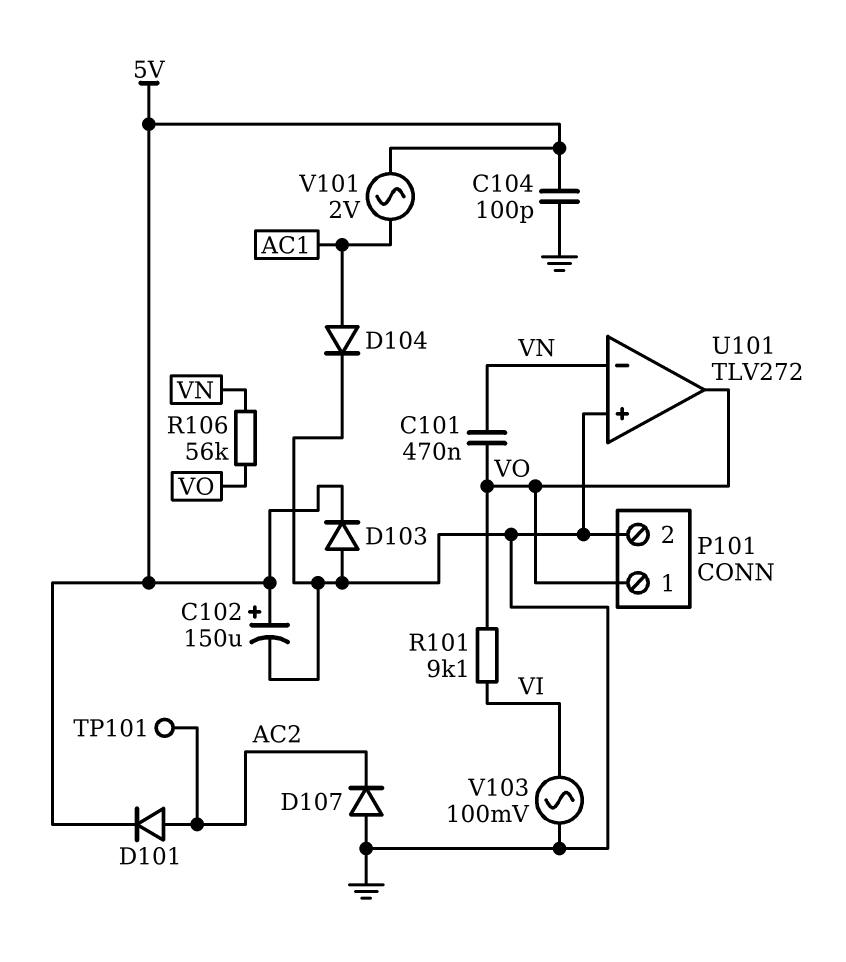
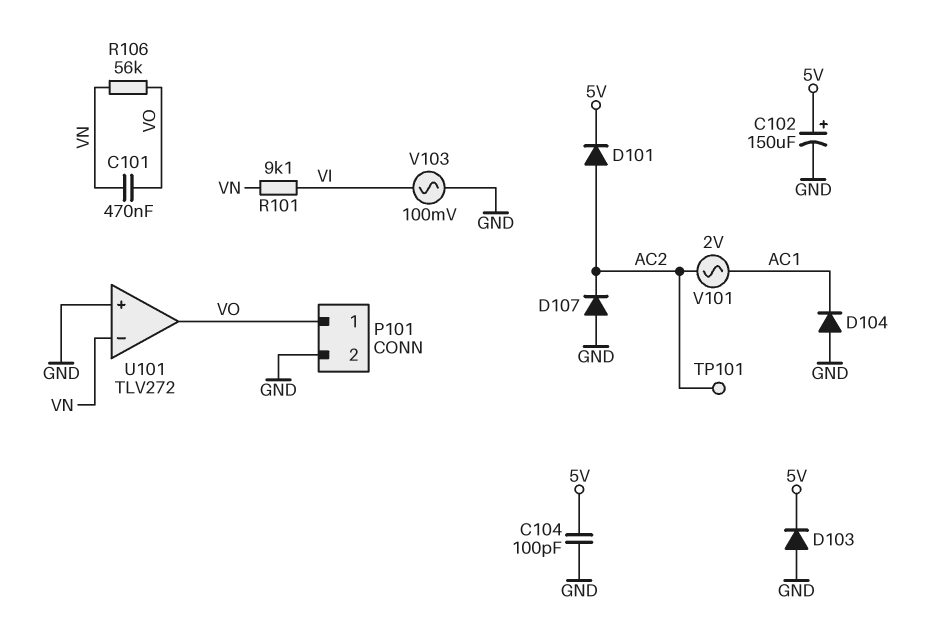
D104: diode (A AC1, K GND) -> diode (A GND, K AC1)
R101: 9.1k (VI, VO) -> 9.1k (VI, VN)
V101: AC 2V (5V, AC1) -> AC 2V (AC1, AC2)

